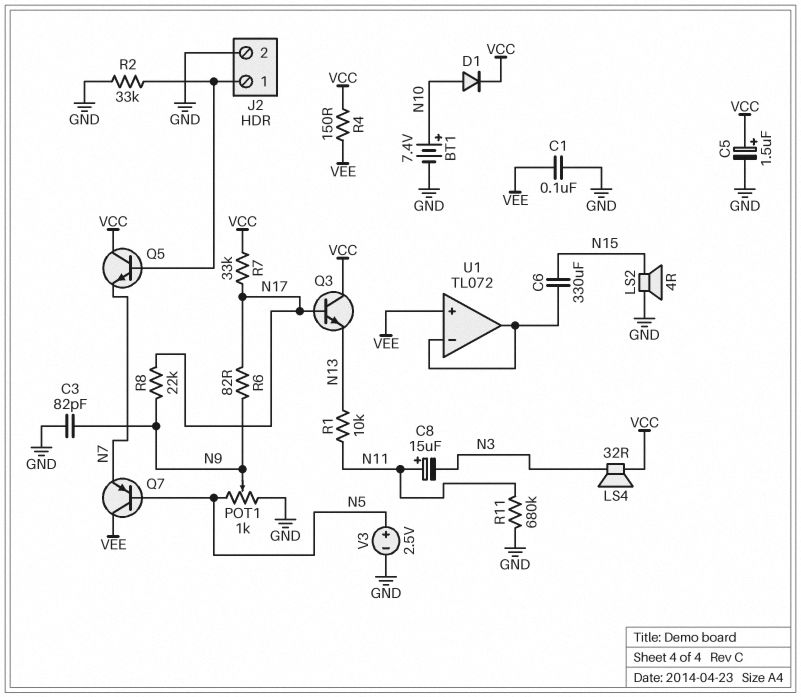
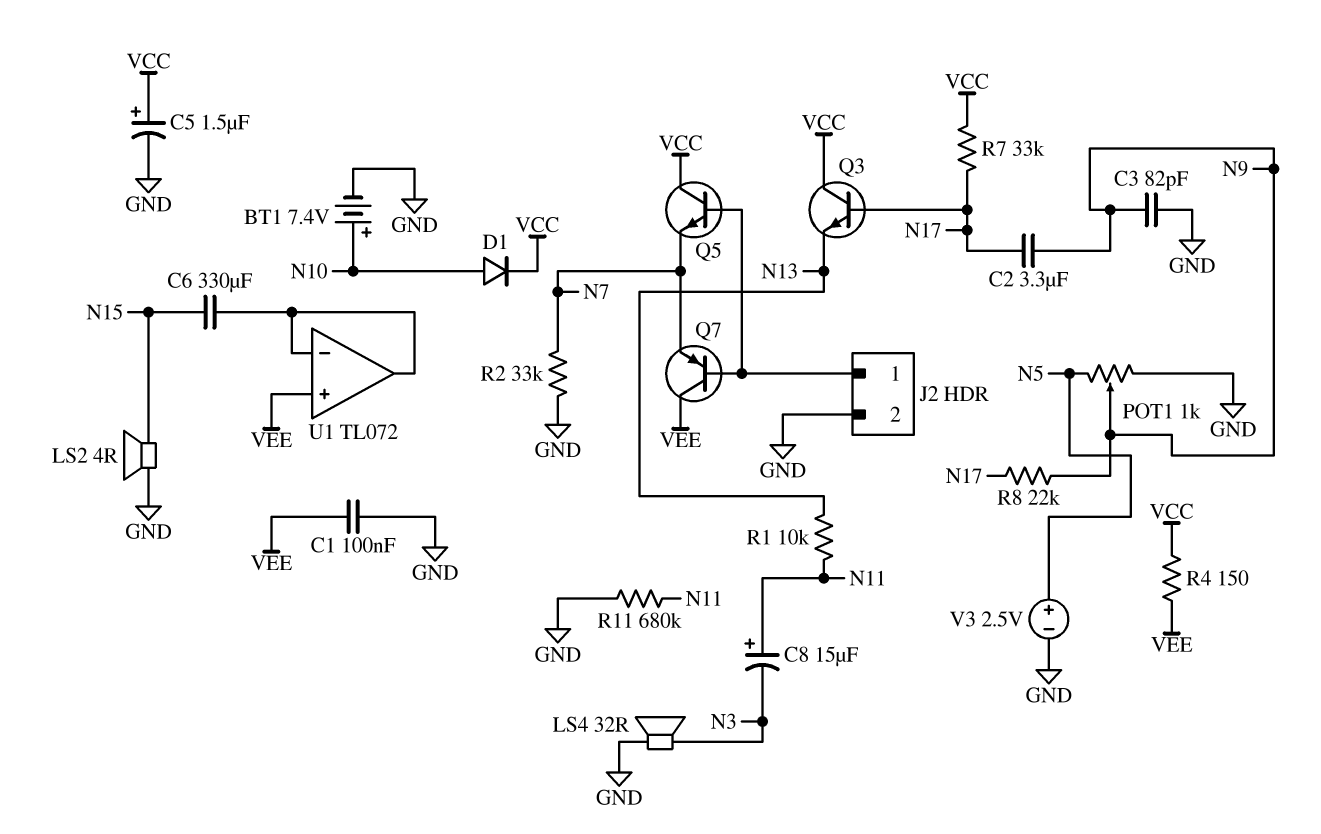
C2: none -> 3.3uF (N9, N17)
LS4: speaker 32R (N3, VCC) -> speaker 32R (GND, N3)
Q7: PNP (B N5, C VEE, E N7) -> PNP (B J2/1, C VEE, E N7)
R2: 33k (GND, J2/1) -> 33k (GND, N7)
R6: 82 (N9, N17) -> none

